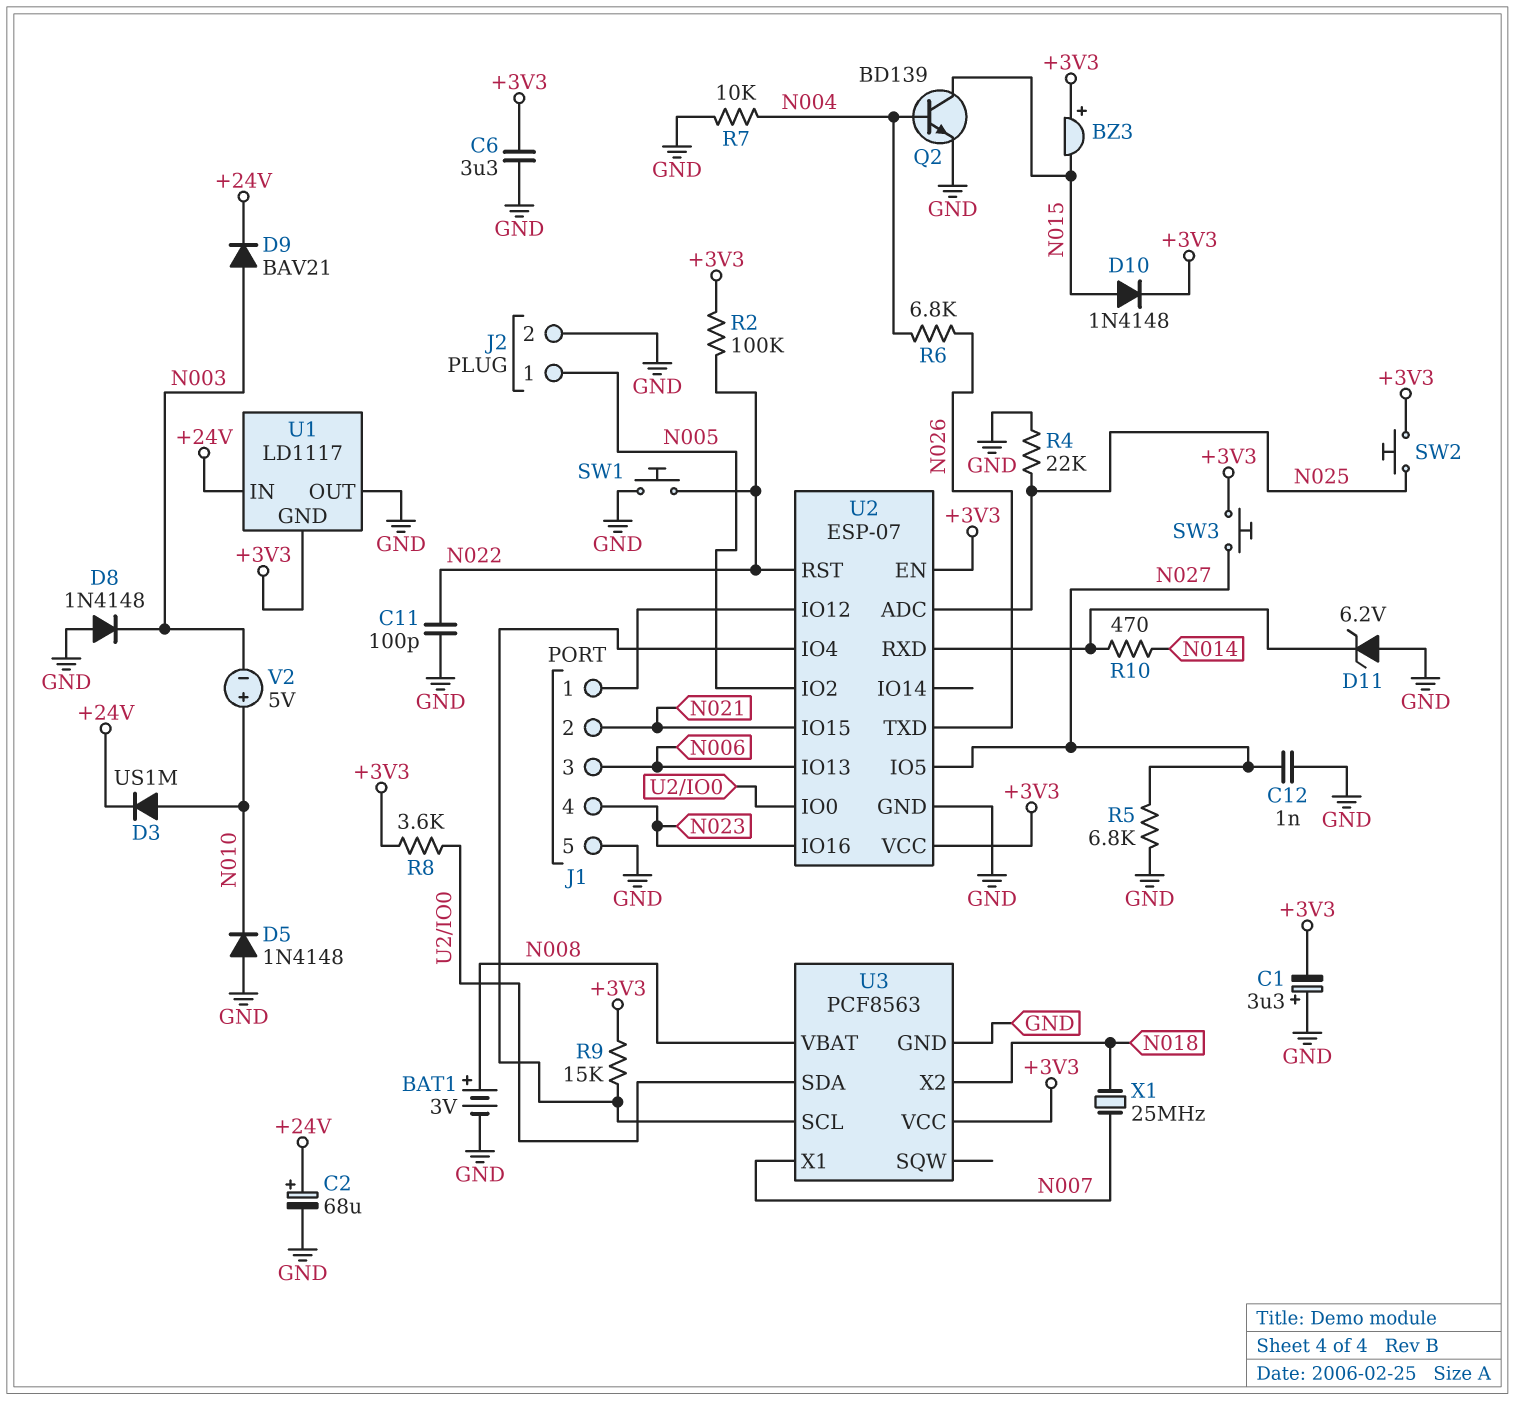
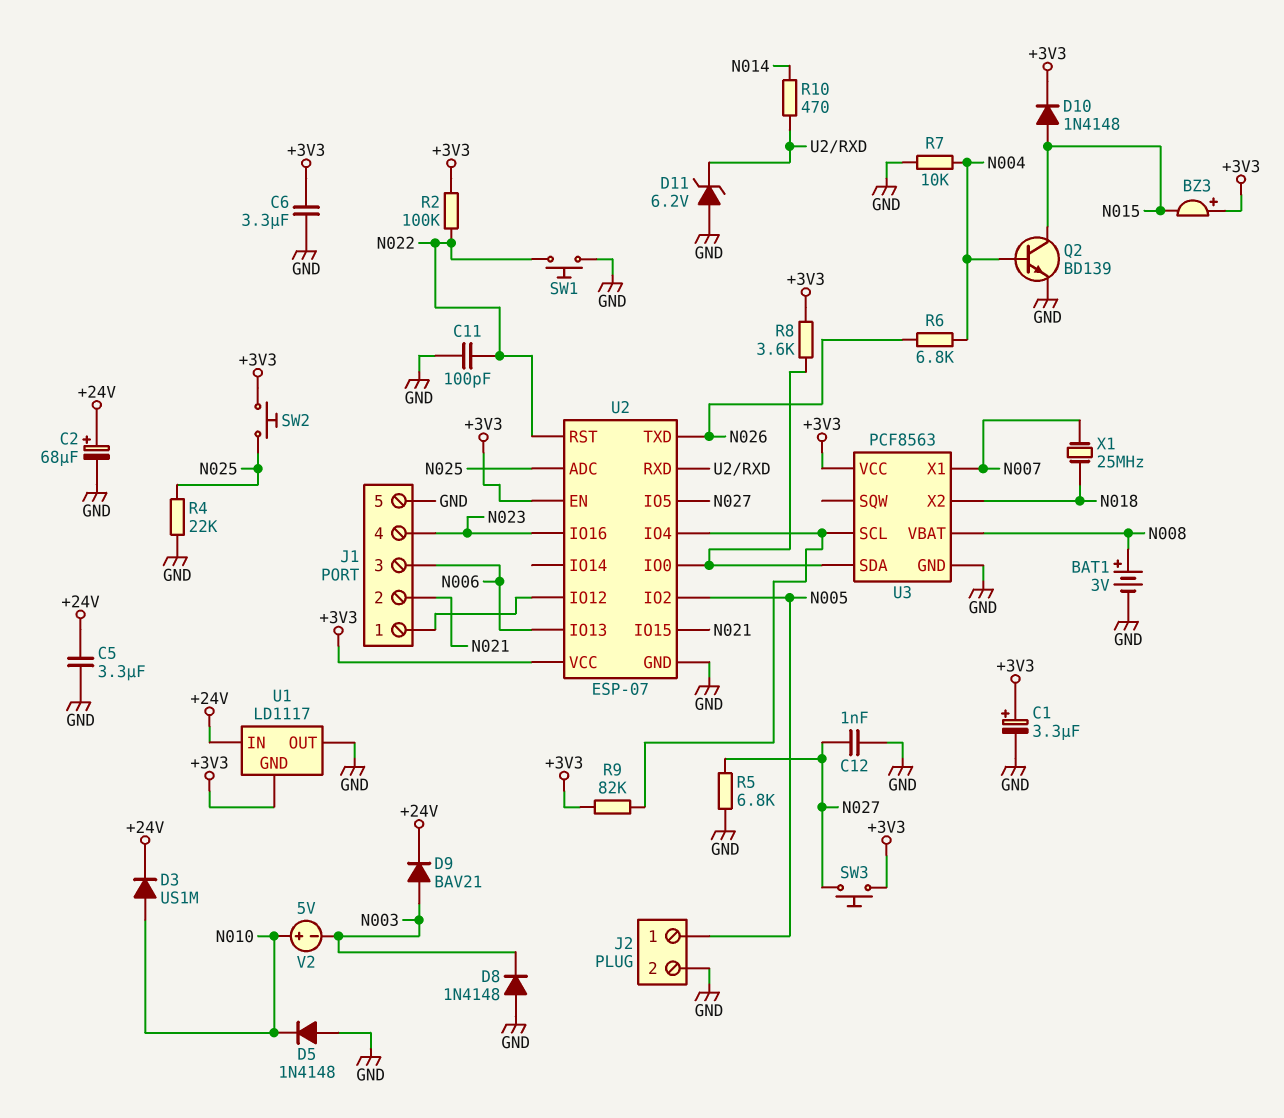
C1: 3.3uF (plus GND, minus +3V3) -> 3.3uF (plus +3V3, minus GND)
C5: none -> 3.3uF (+24V, GND)
R9: 15k (+3V3, U2/IO4) -> 82k (+3V3, U2/IO4)

